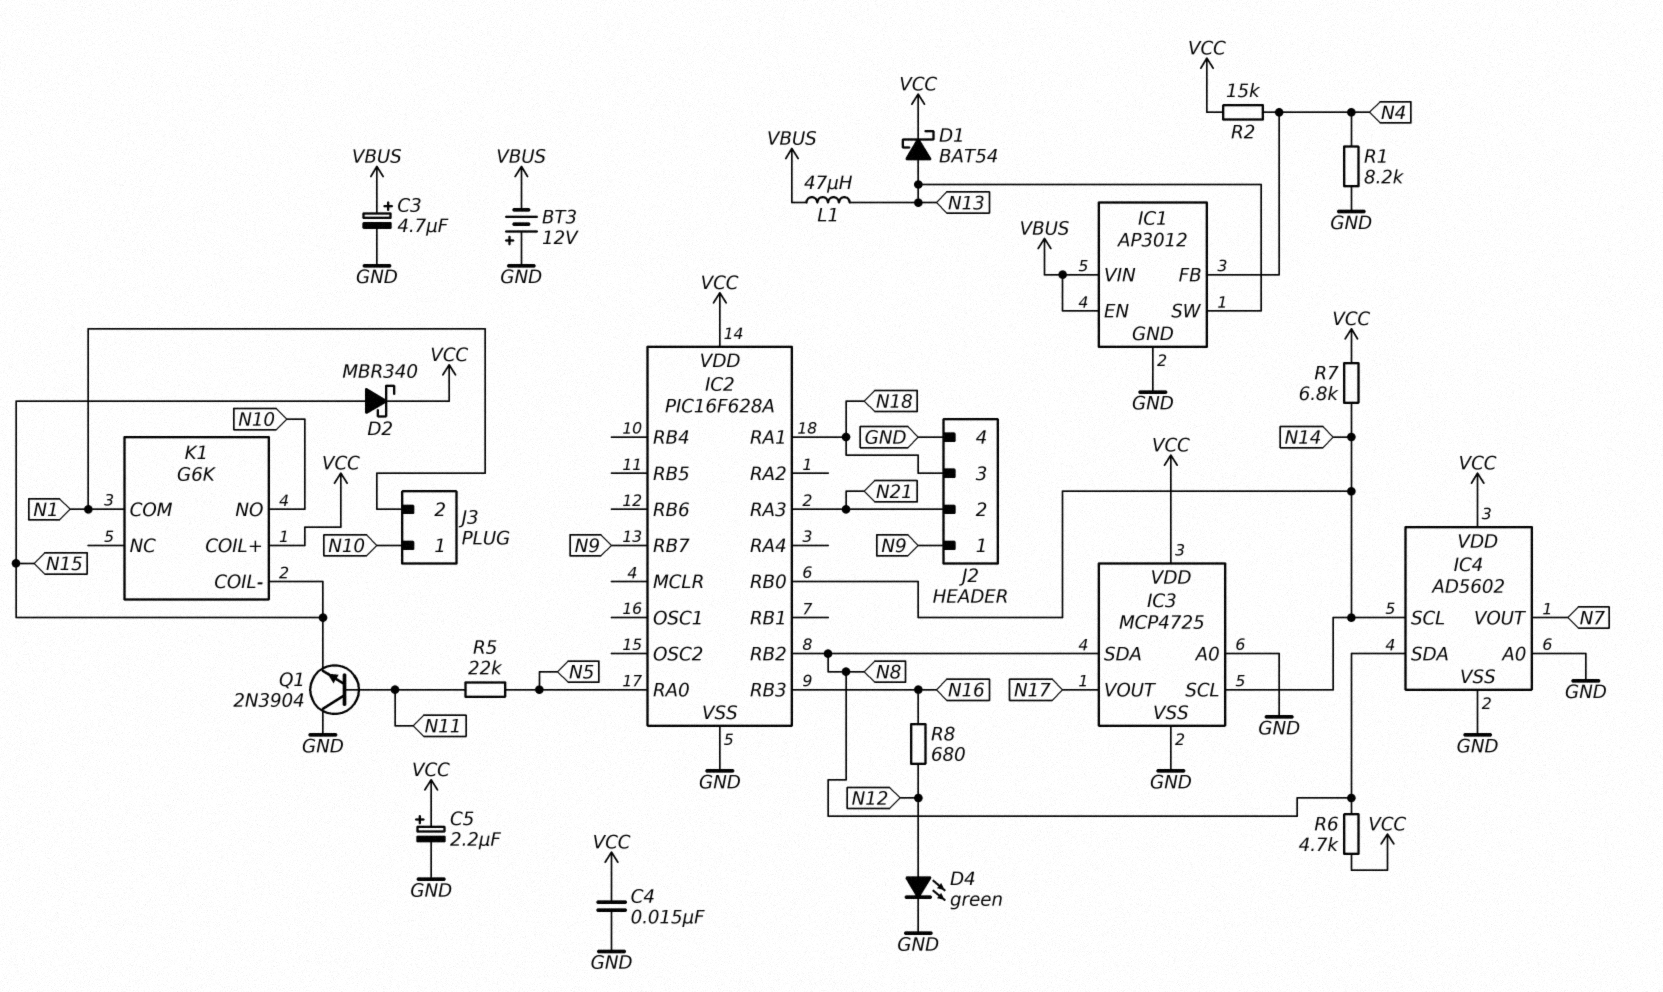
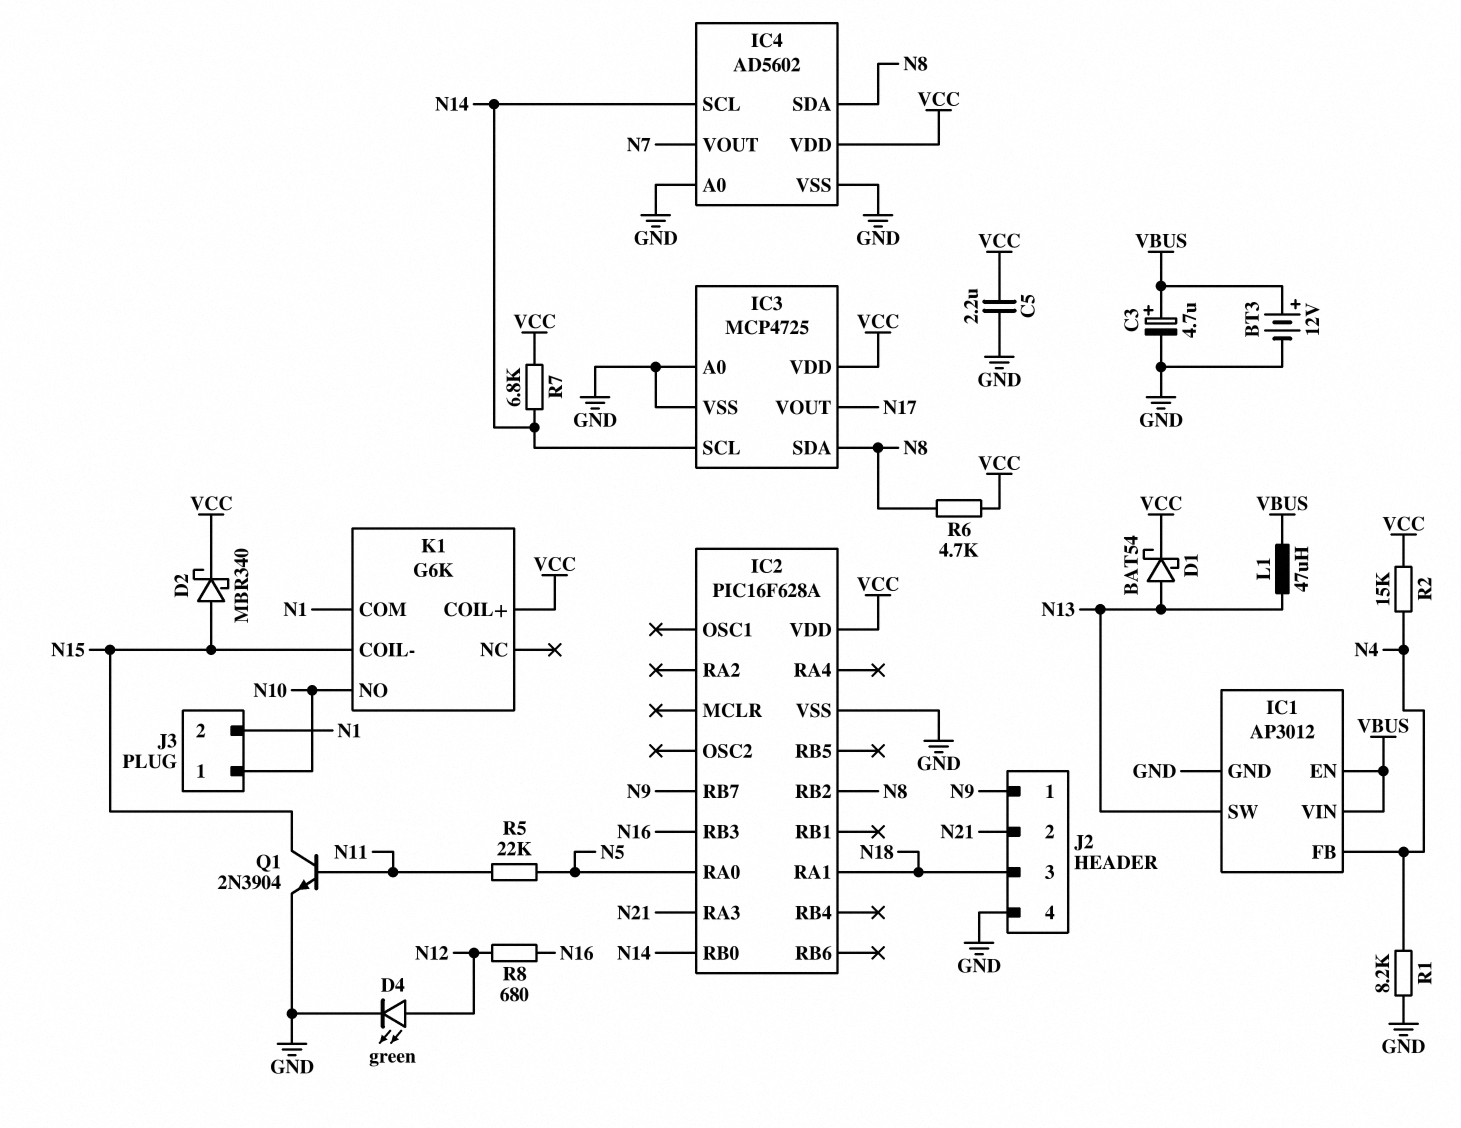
BT3: 12V (plus GND, minus VBUS) -> 12V (plus VBUS, minus GND)
C4: 15nF (GND, VCC) -> none
C5: 2.2uF (plus VCC, minus GND) -> 2.2uF (GND, VCC)
Q1: NPN 2N3904 (B N11, C GND, E N15) -> NPN 2N3904 (B N11, C N15, E GND)

